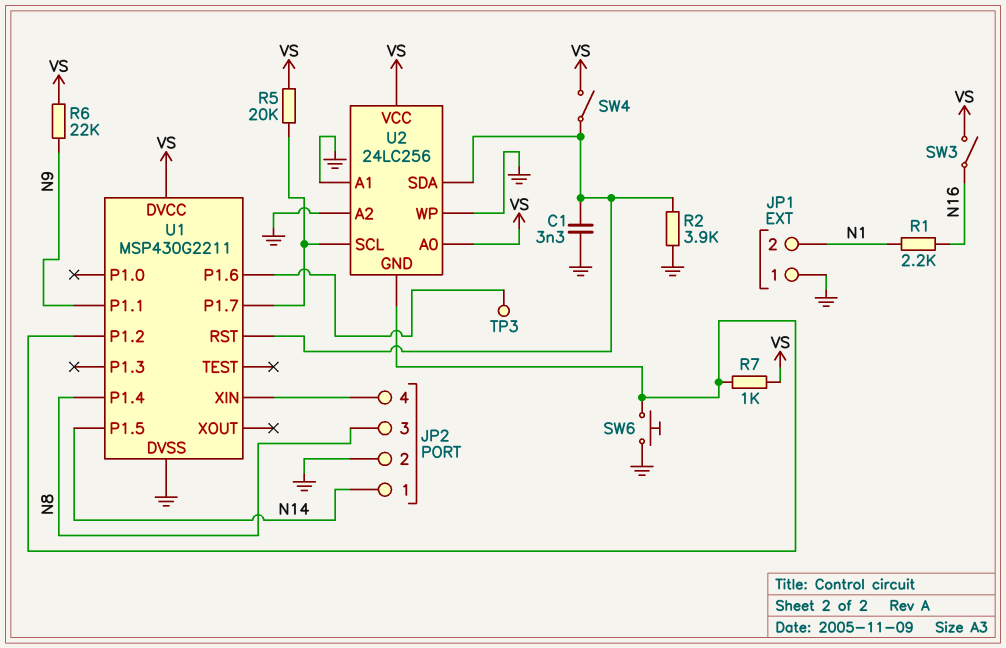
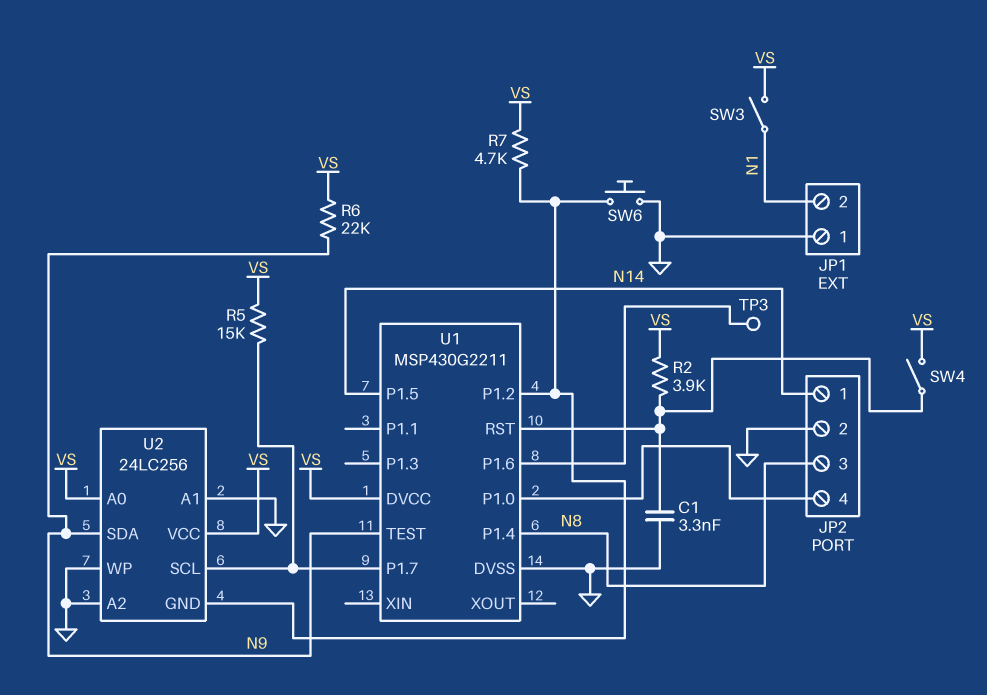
R1: 2.2k (N1, N16) -> none
R2: 3.9k (GND, U1/RST) -> 3.9k (U1/RST, VS)
R5: 20k (U1/P1.7, VS) -> 15k (U1/P1.7, VS)
R7: 1k (U1/P1.2, VS) -> 4.7k (U1/P1.2, VS)
SW3: switch (N16, VS) -> switch (N1, VS)
U1 pin P1.0: none -> JP2/4
U1 pin P1.1: N9 -> none
U1 pin TEST: none -> N9
U1 pin XIN: JP2/4 -> none
U2 pin SDA: U1/RST -> N9

